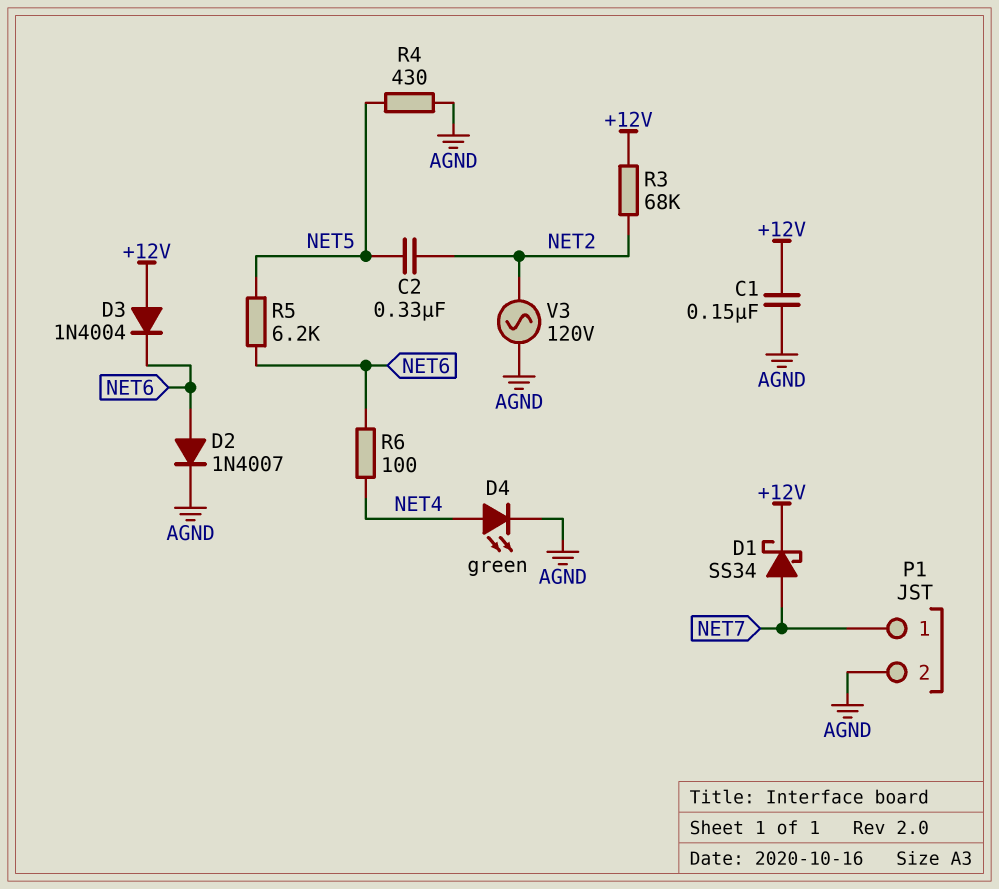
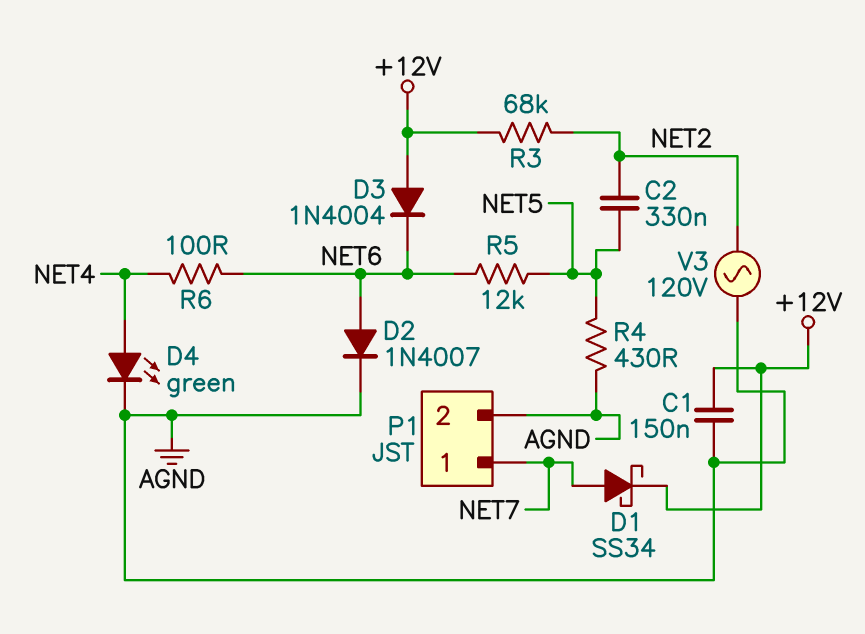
R5: 6.2k (NET5, NET6) -> 12k (NET5, NET6)

